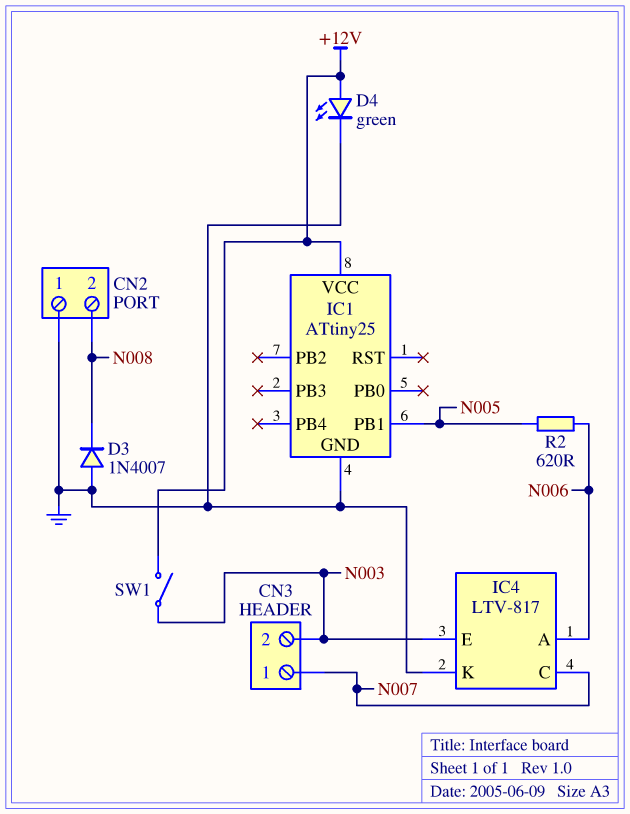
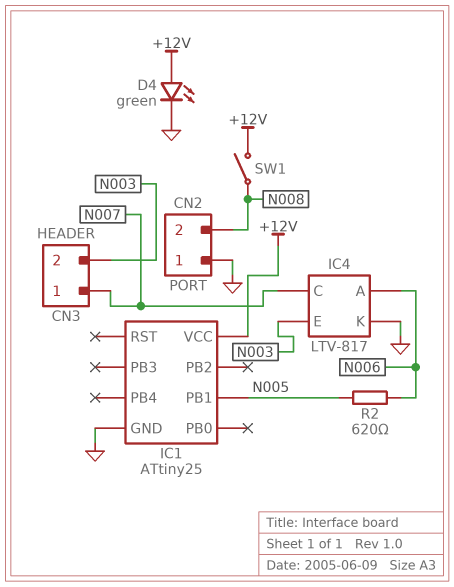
D3: diode 1N4007 (A GND, K N008) -> none
SW1: switch (+12V, N003) -> switch (+12V, N008)

